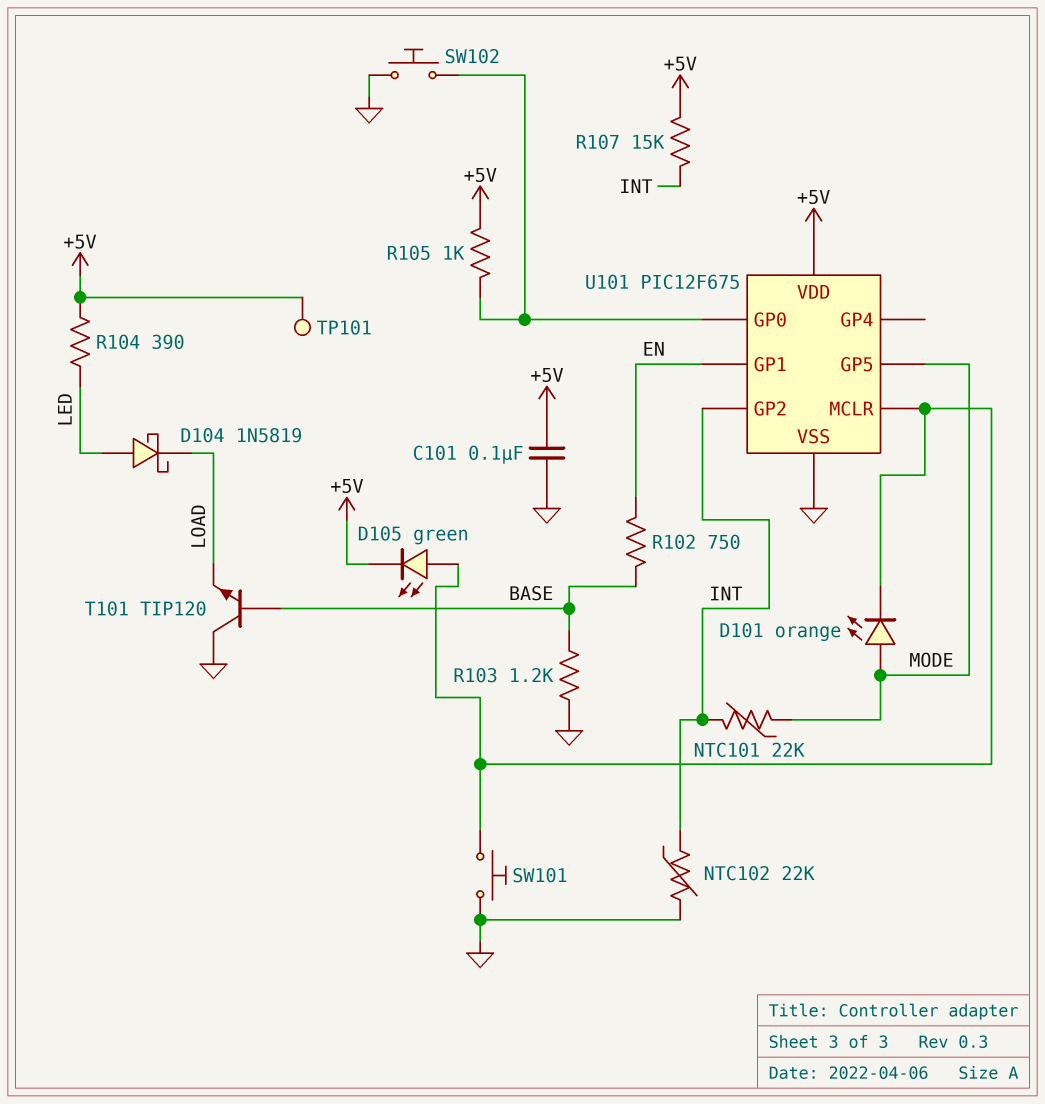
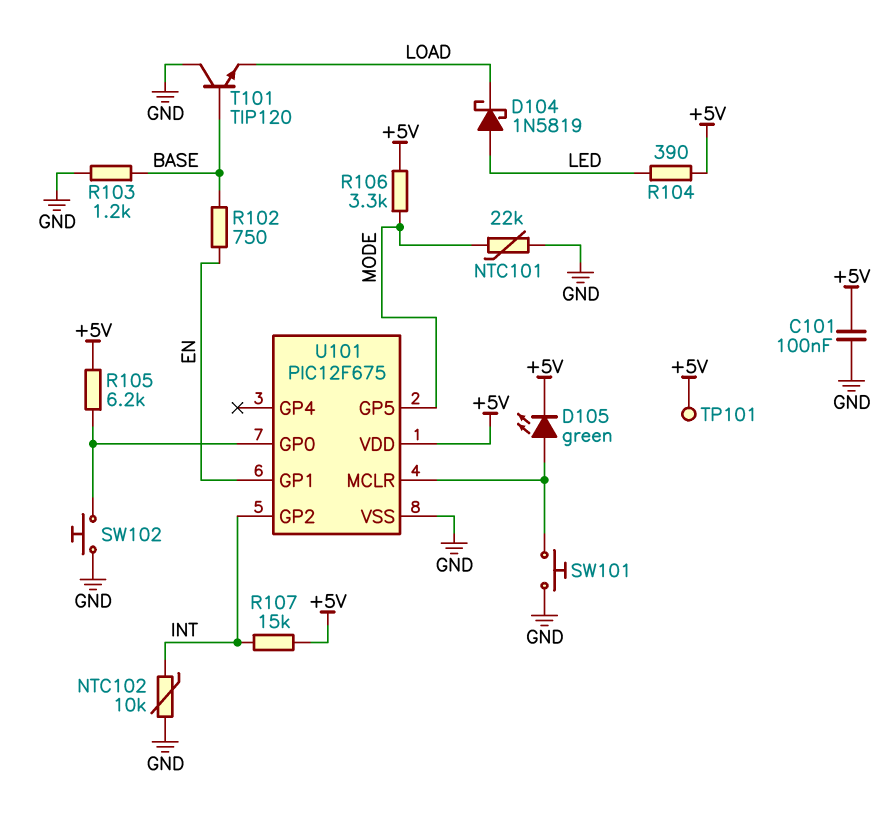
D101: LED orange (A MODE, K U101/MCLR) -> none
NTC101: 22k (INT, MODE) -> 22k (GND, MODE)
NTC102: 22k (GND, INT) -> 10k (GND, INT)
R105: 1k (+5V, U101/GP0) -> 6.2k (+5V, U101/GP0)
R106: none -> 3.3k (+5V, MODE)

